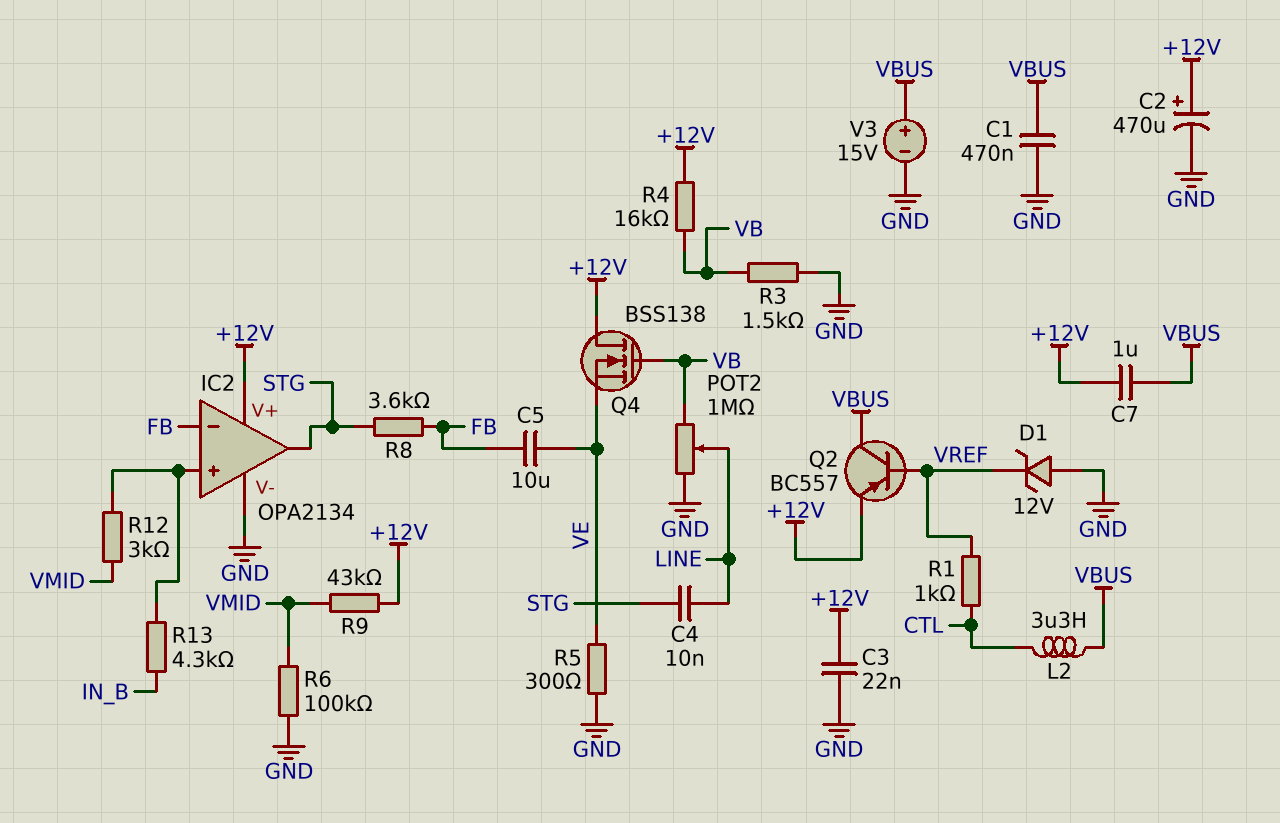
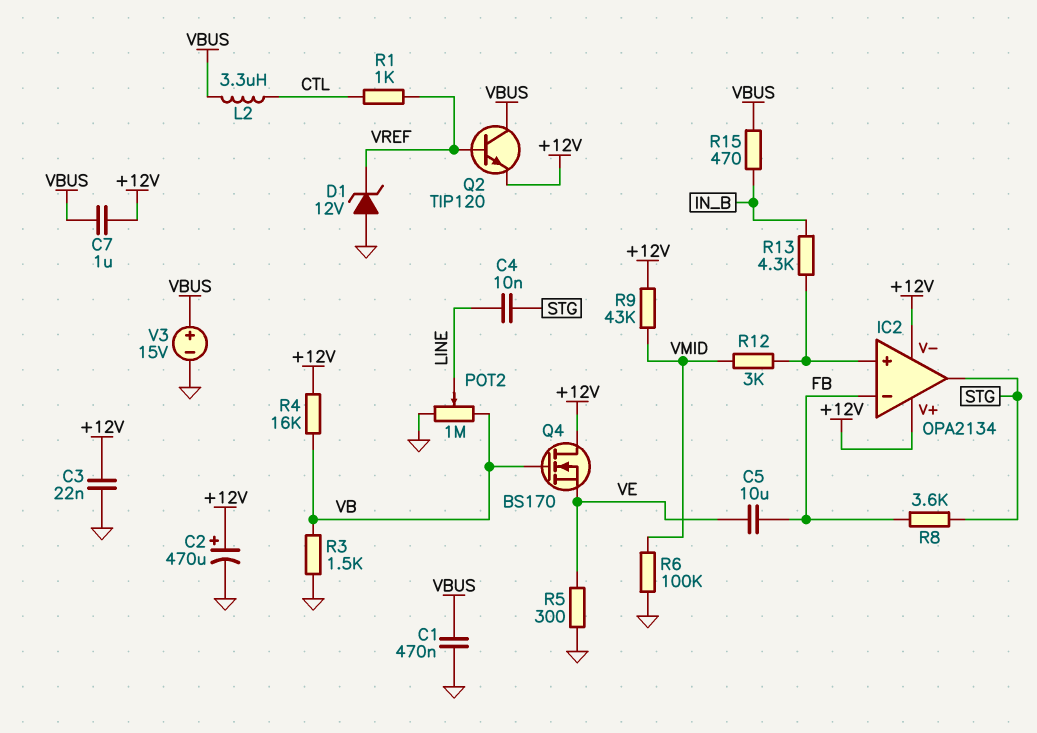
IC2 pin V-: GND -> +12V
Q2: PNP BC557 (B VREF, C VBUS, E +12V) -> NPN TIP120 (B VREF, C VBUS, E +12V)
Q4: NMOS BSS138 (G VB, D +12V, S VE) -> NMOS BS170 (G VB, D +12V, S VE)
R15: none -> 470 (IN_B, VBUS)

